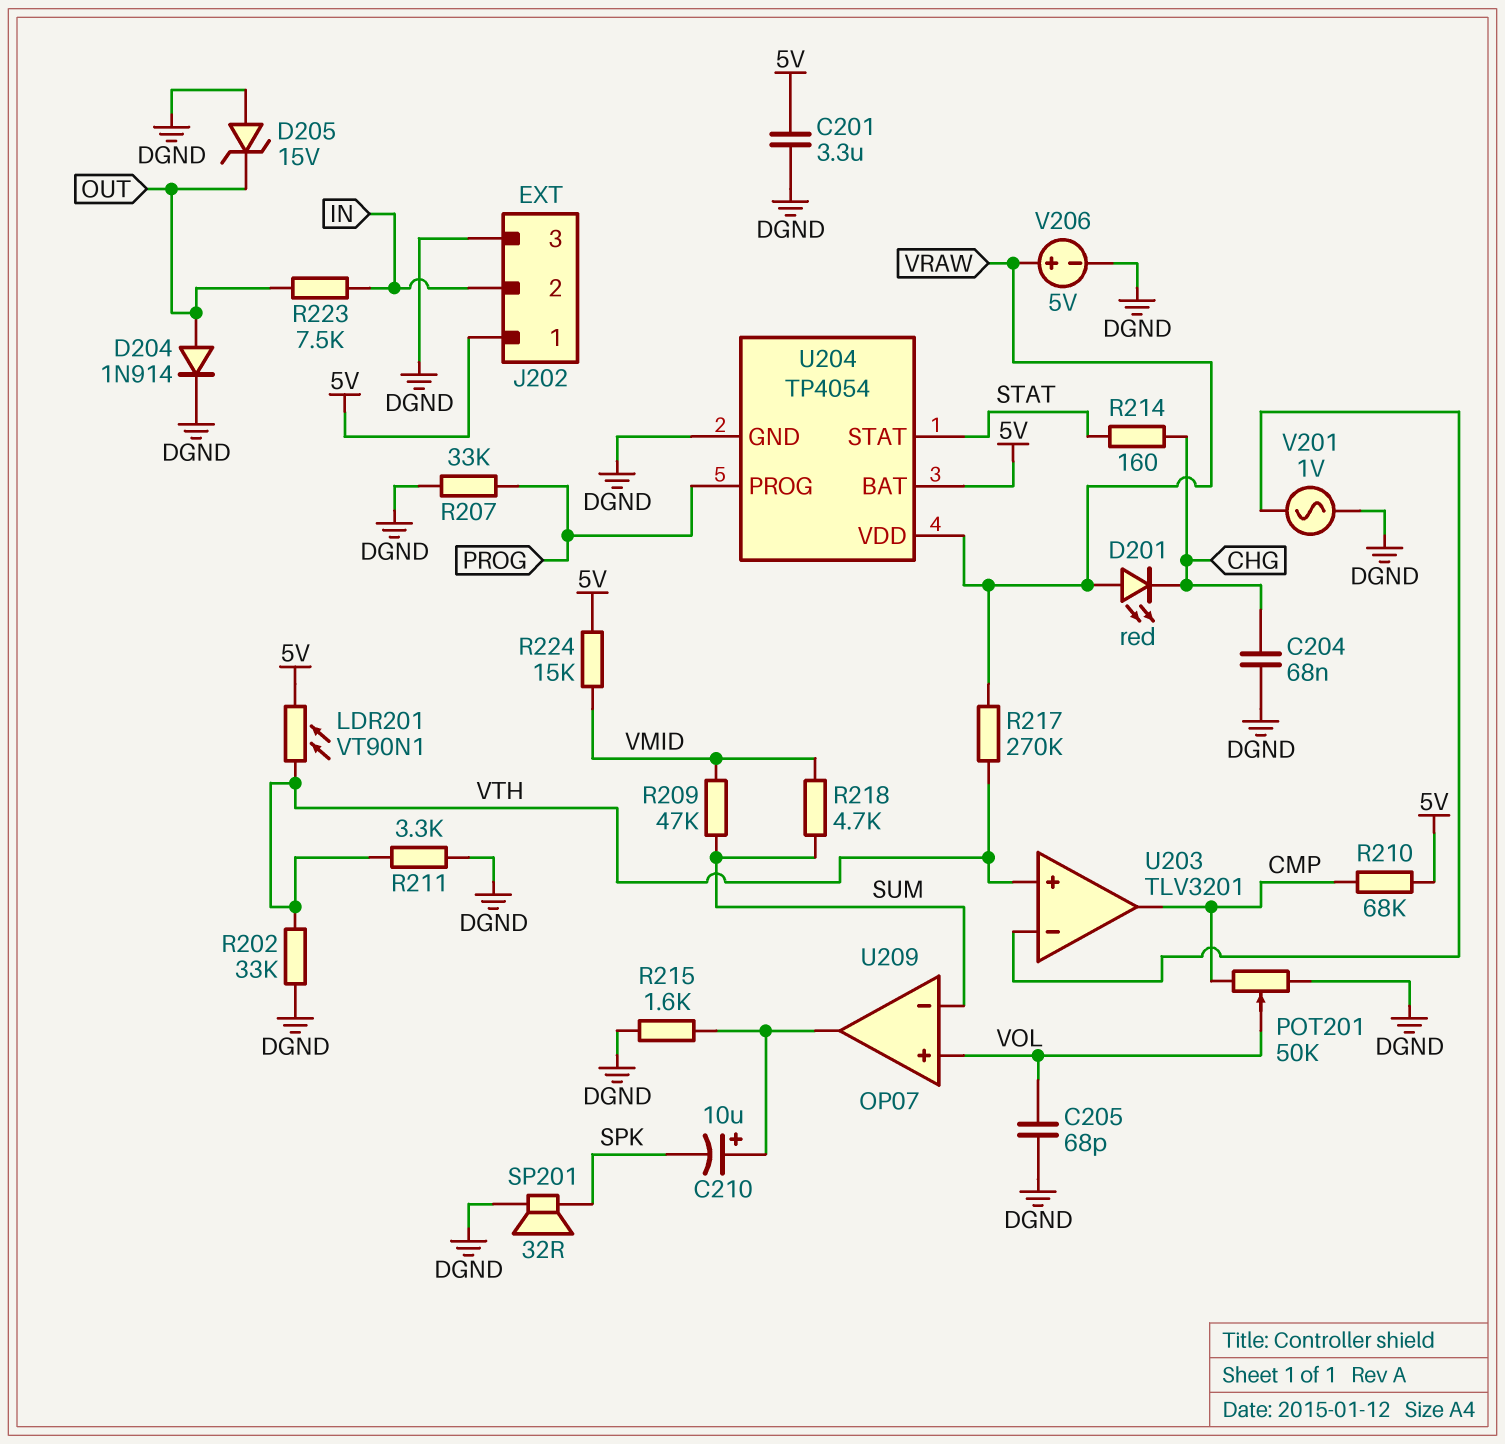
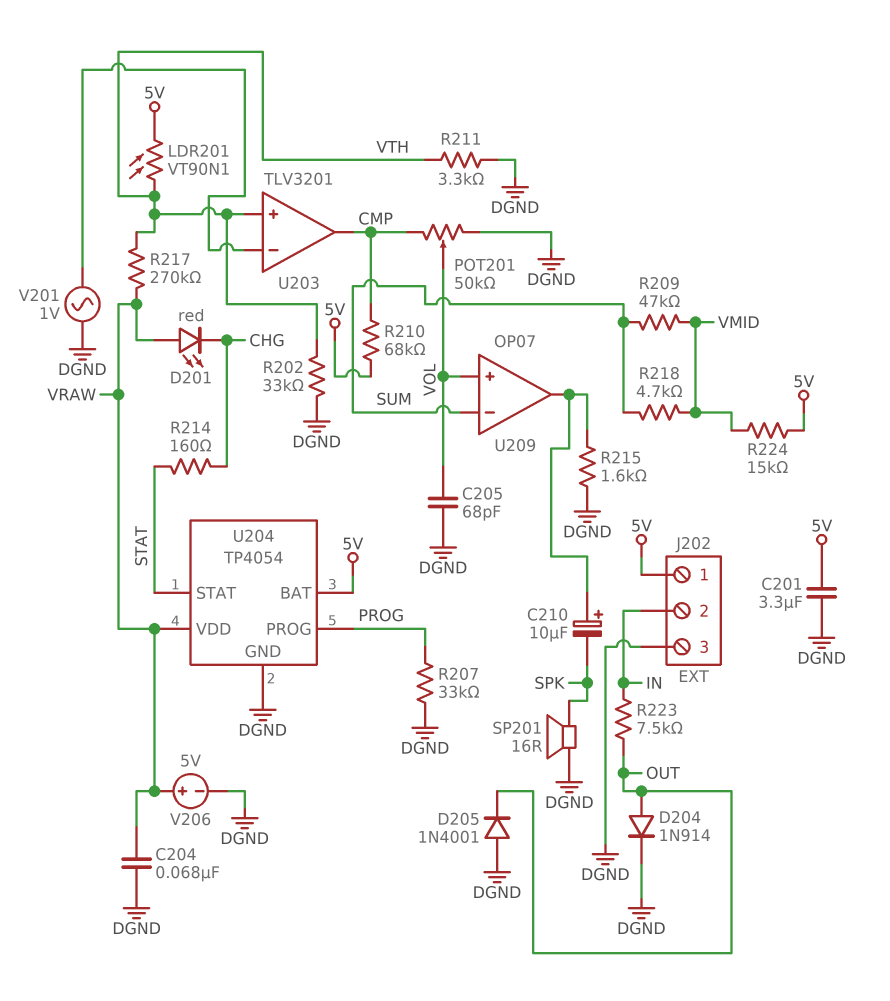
C204: 68nF (CHG, DGND) -> 68nF (DGND, VRAW)
D205: zener 15V (A DGND, K OUT) -> diode 1N4001 (A DGND, K OUT)
SP201: speaker 32R (DGND, SPK) -> speaker 16R (DGND, SPK)

